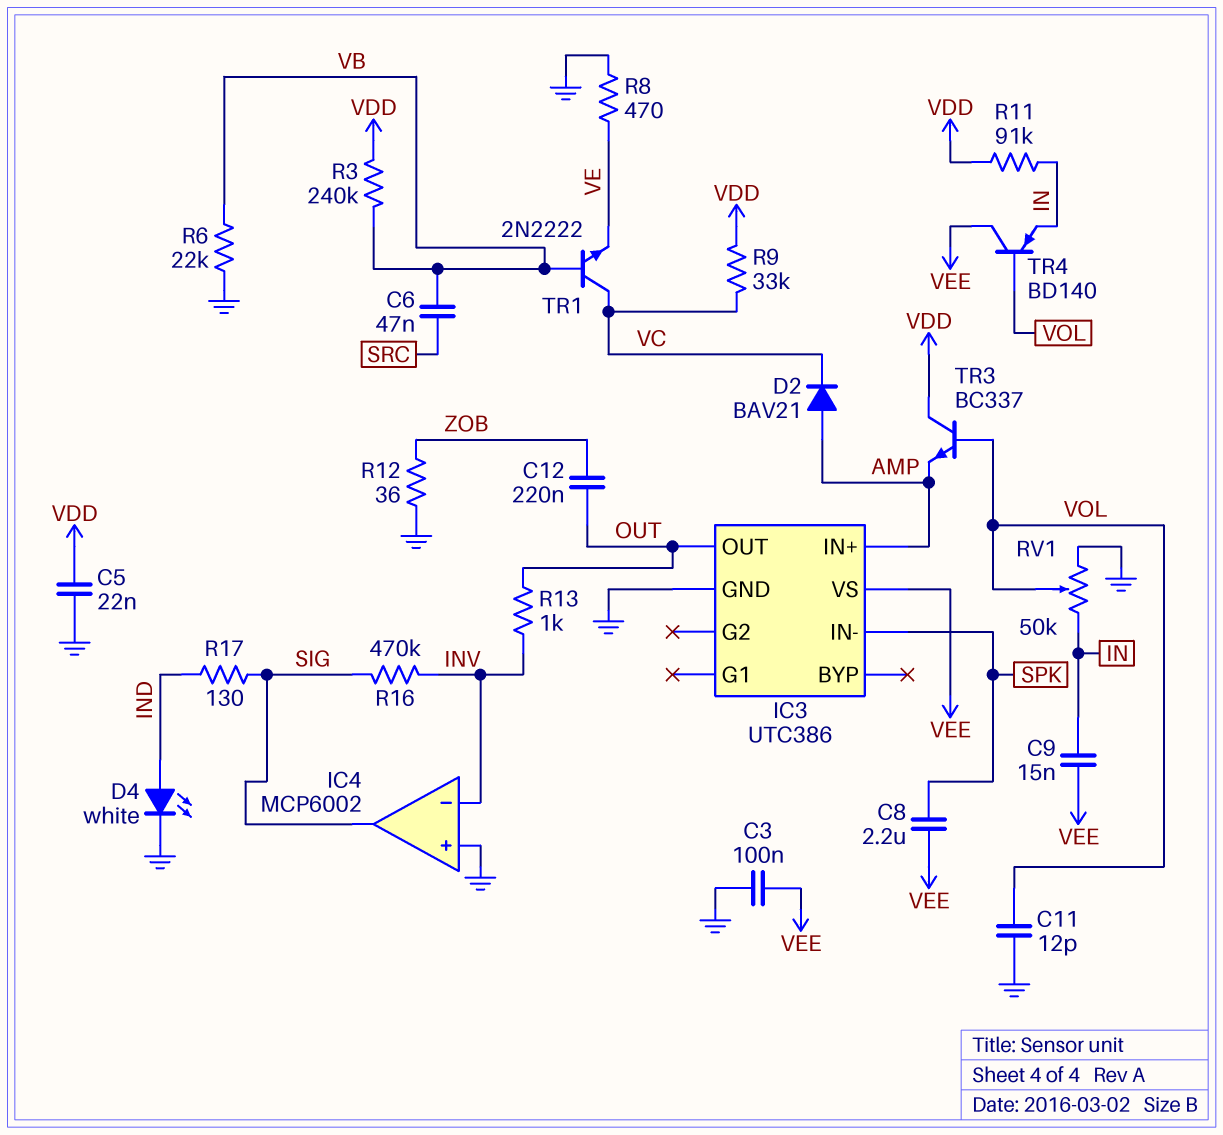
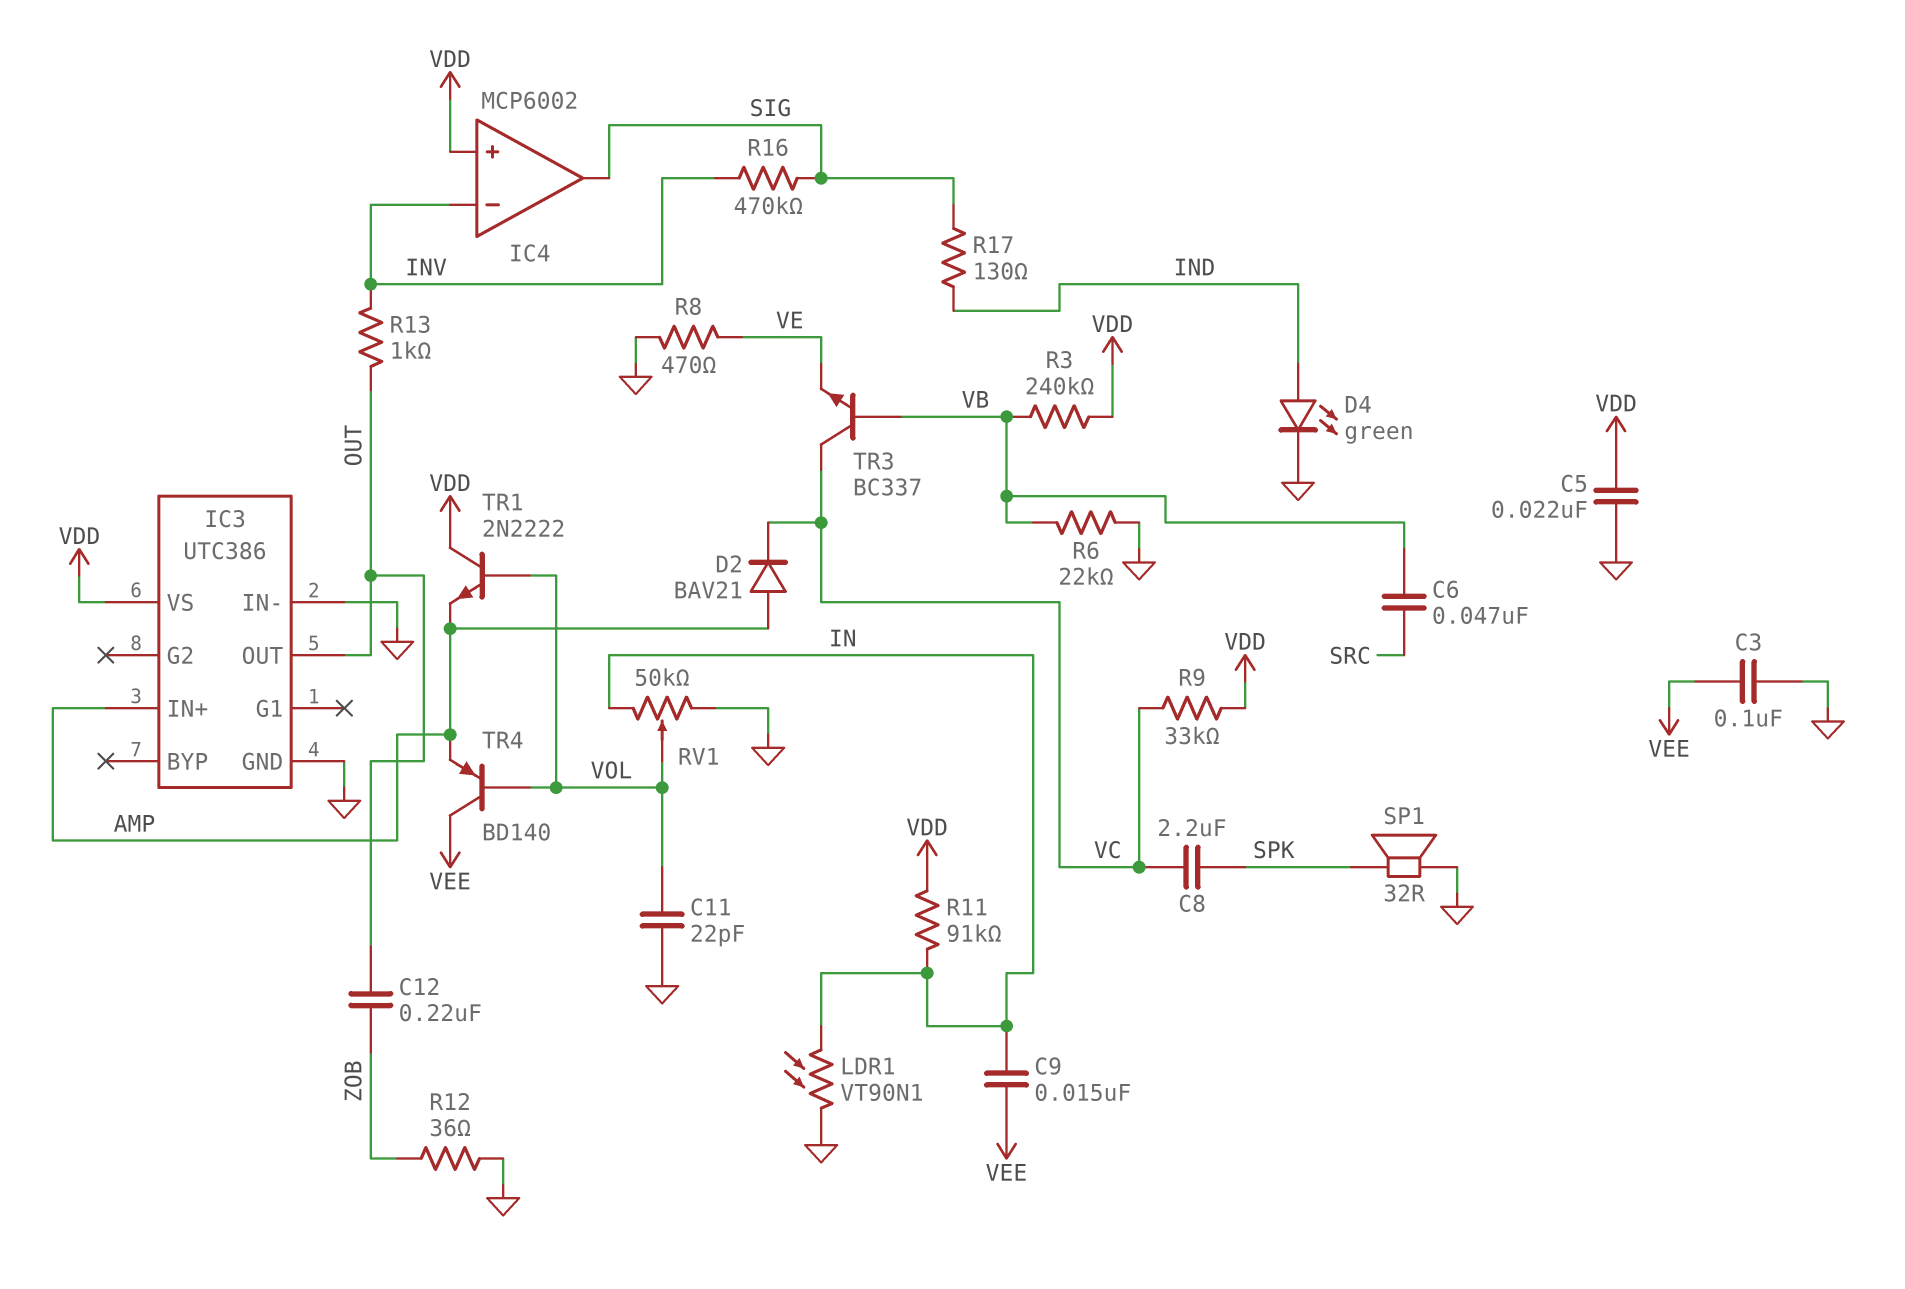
C8: 2.2uF (SPK, VEE) -> 2.2uF (SPK, VC)
C11: 12pF (GND, VOL) -> 22pF (GND, VOL)
D4: LED white (A IND, K GND) -> LED green (A IND, K GND)
IC3 pin IN-: SPK -> GND
IC3 pin VS: VEE -> VDD
IC4 pin in+: GND -> VDD
LDR1: none -> VT90N1 (GND, IN)
SP1: none -> speaker 32R (GND, SPK)
TR1: NPN 2N2222 (B VB, C VC, E VE) -> NPN 2N2222 (B VOL, C VDD, E AMP)
TR3: NPN BC337 (B VOL, C VDD, E AMP) -> NPN BC337 (B VB, C VC, E VE)
TR4: PNP BD140 (B VOL, C VEE, E IN) -> PNP BD140 (B VOL, C VEE, E AMP)

